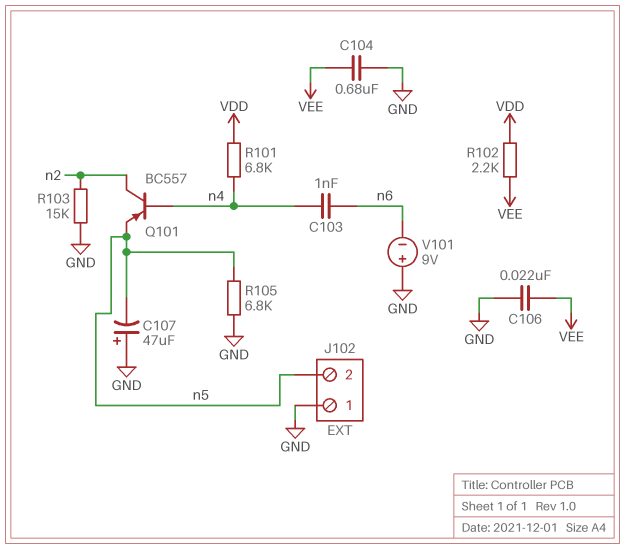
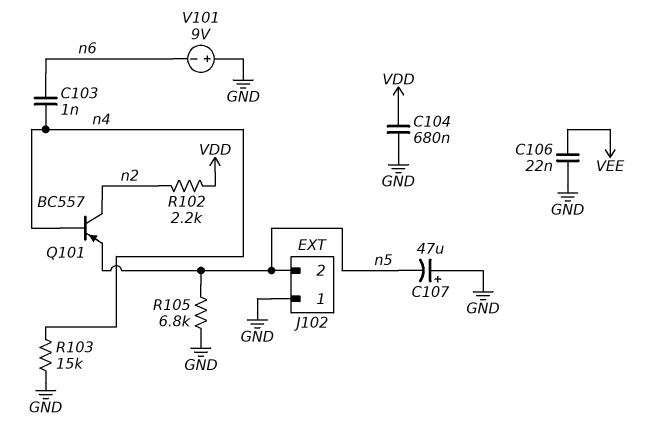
C104: 680nF (GND, VEE) -> 680nF (GND, VDD)
R101: 6.8k (VDD, n4) -> none
R102: 2.2k (VDD, VEE) -> 2.2k (VDD, n2)
R103: 15k (GND, n2) -> 15k (GND, n4)

